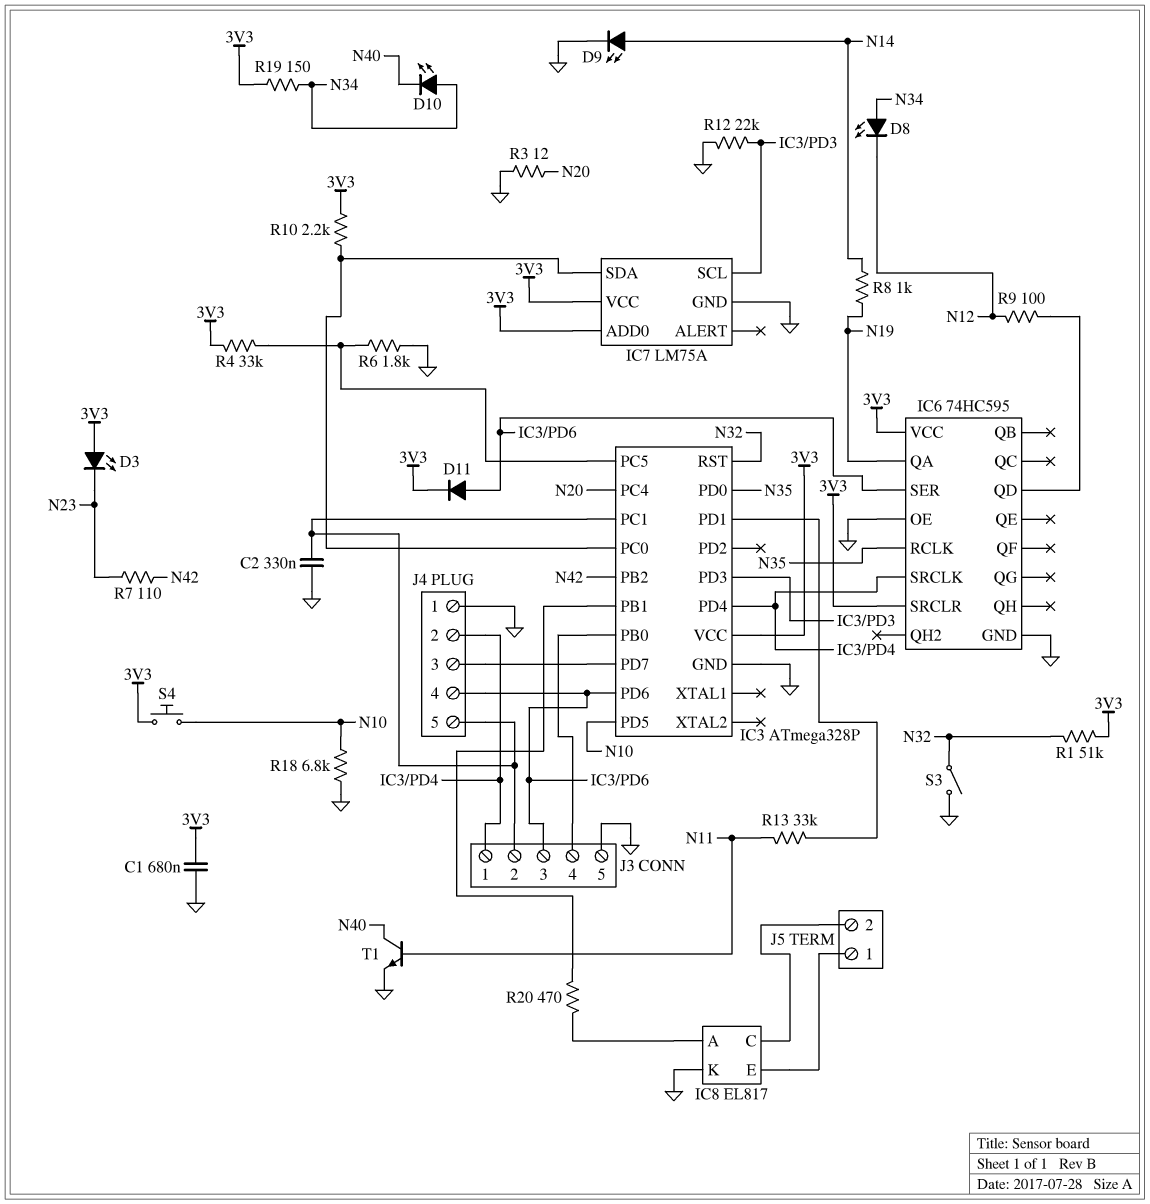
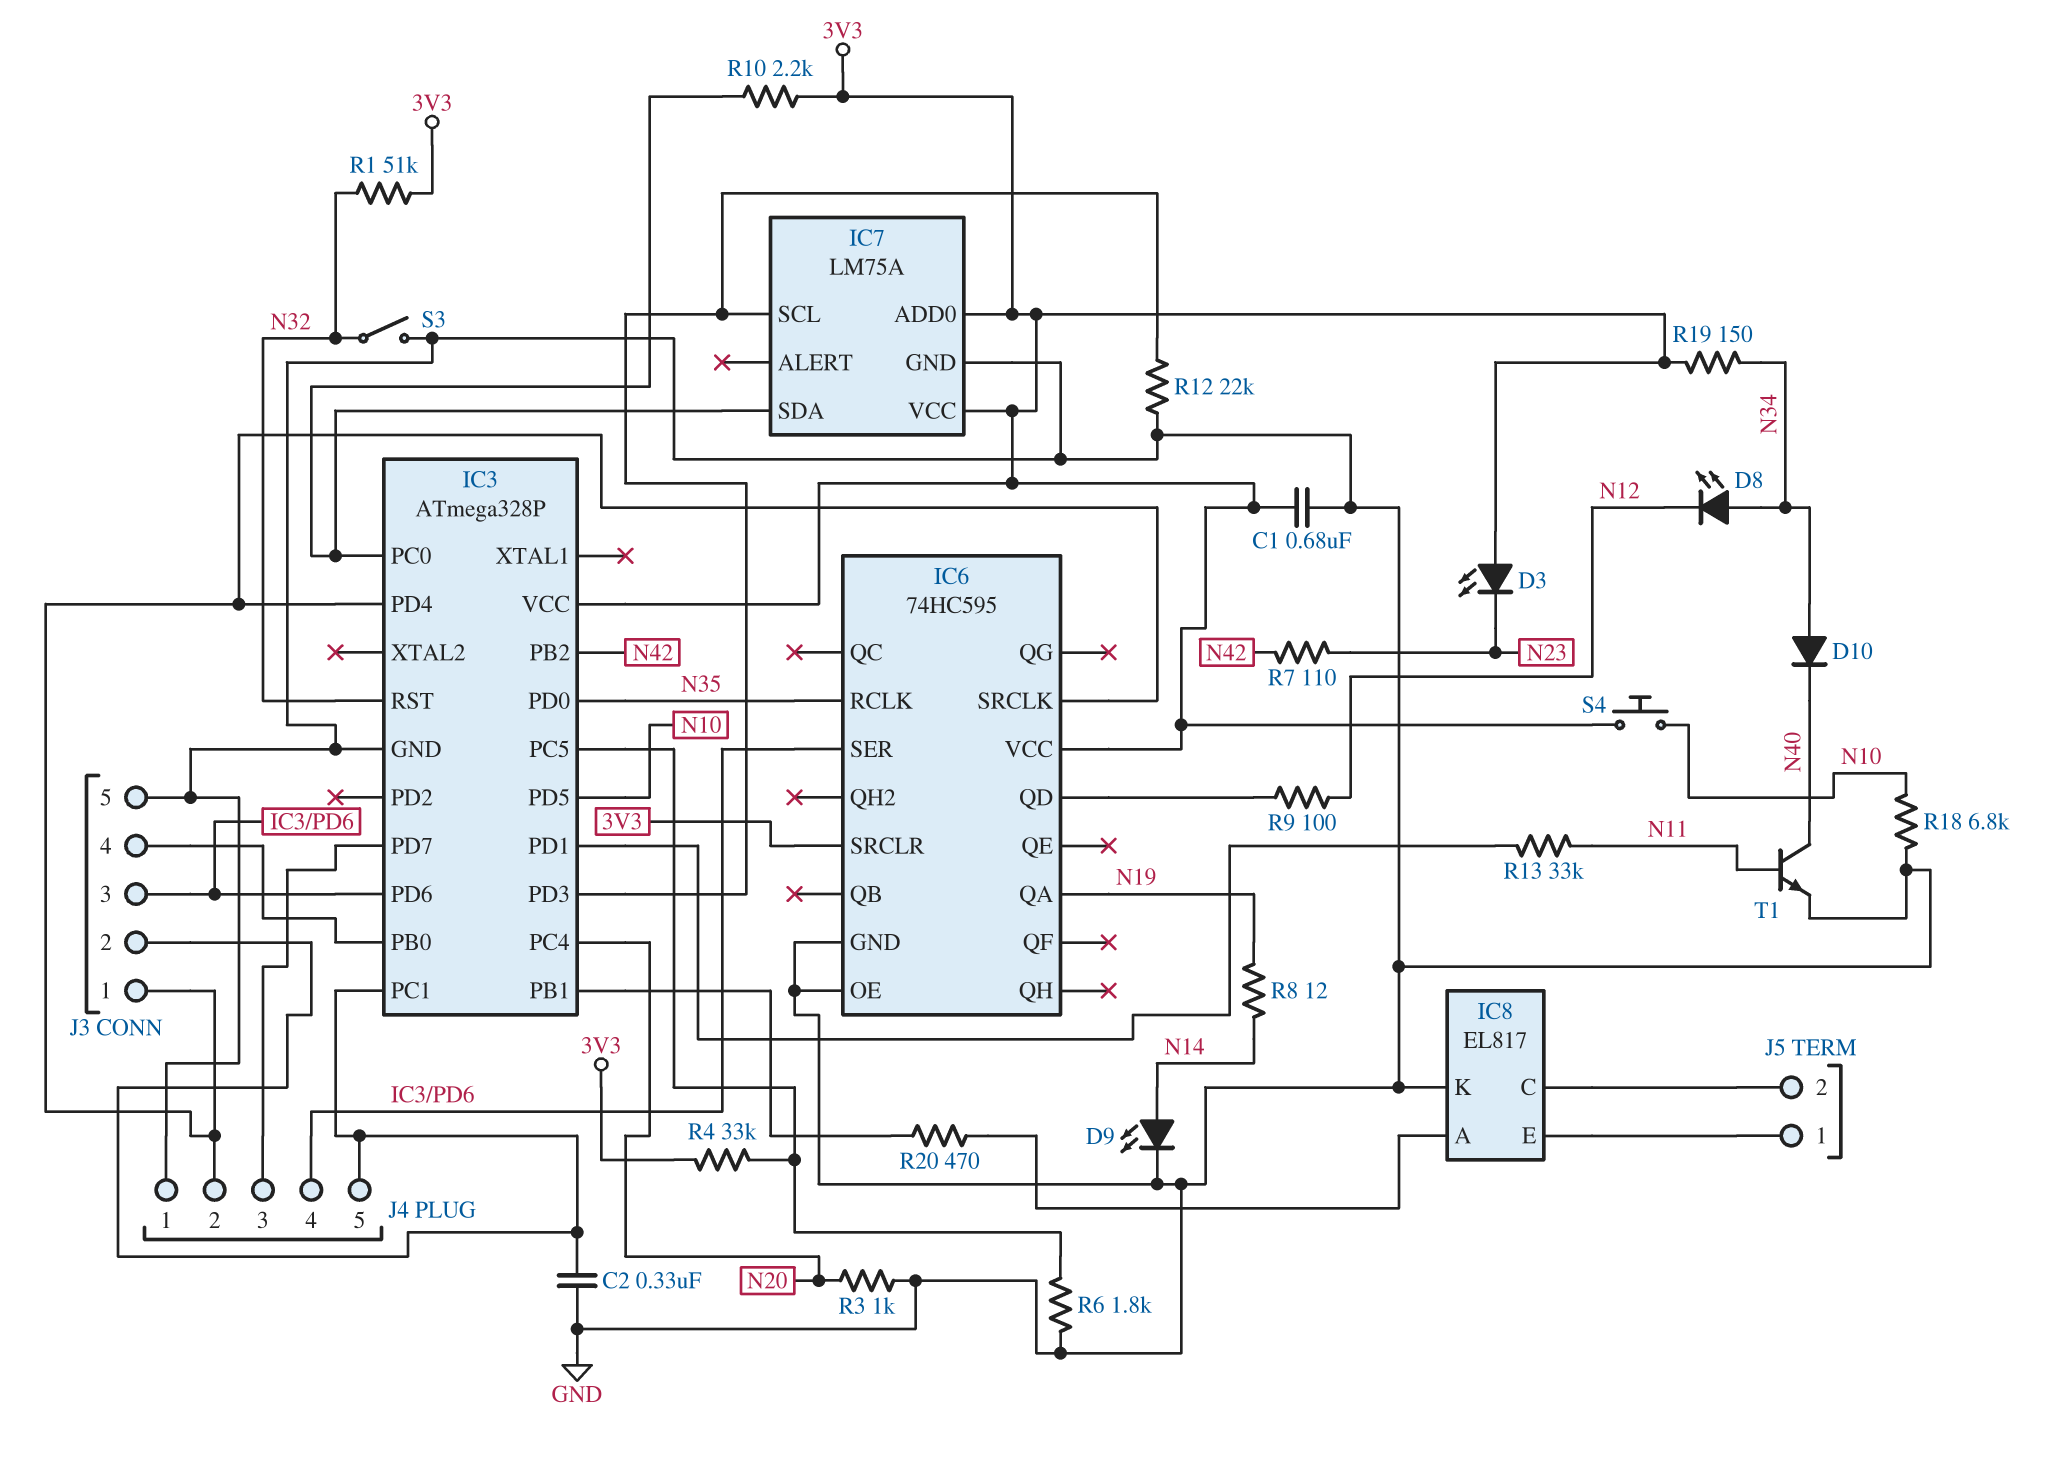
D10: LED (A N34, K N40) -> diode (A N34, K N40)
D11: diode (A IC3/PD6, K 3V3) -> none
R3: 12 (GND, N20) -> 1k (GND, N20)
R8: 1k (N14, N19) -> 12 (N14, N19)

